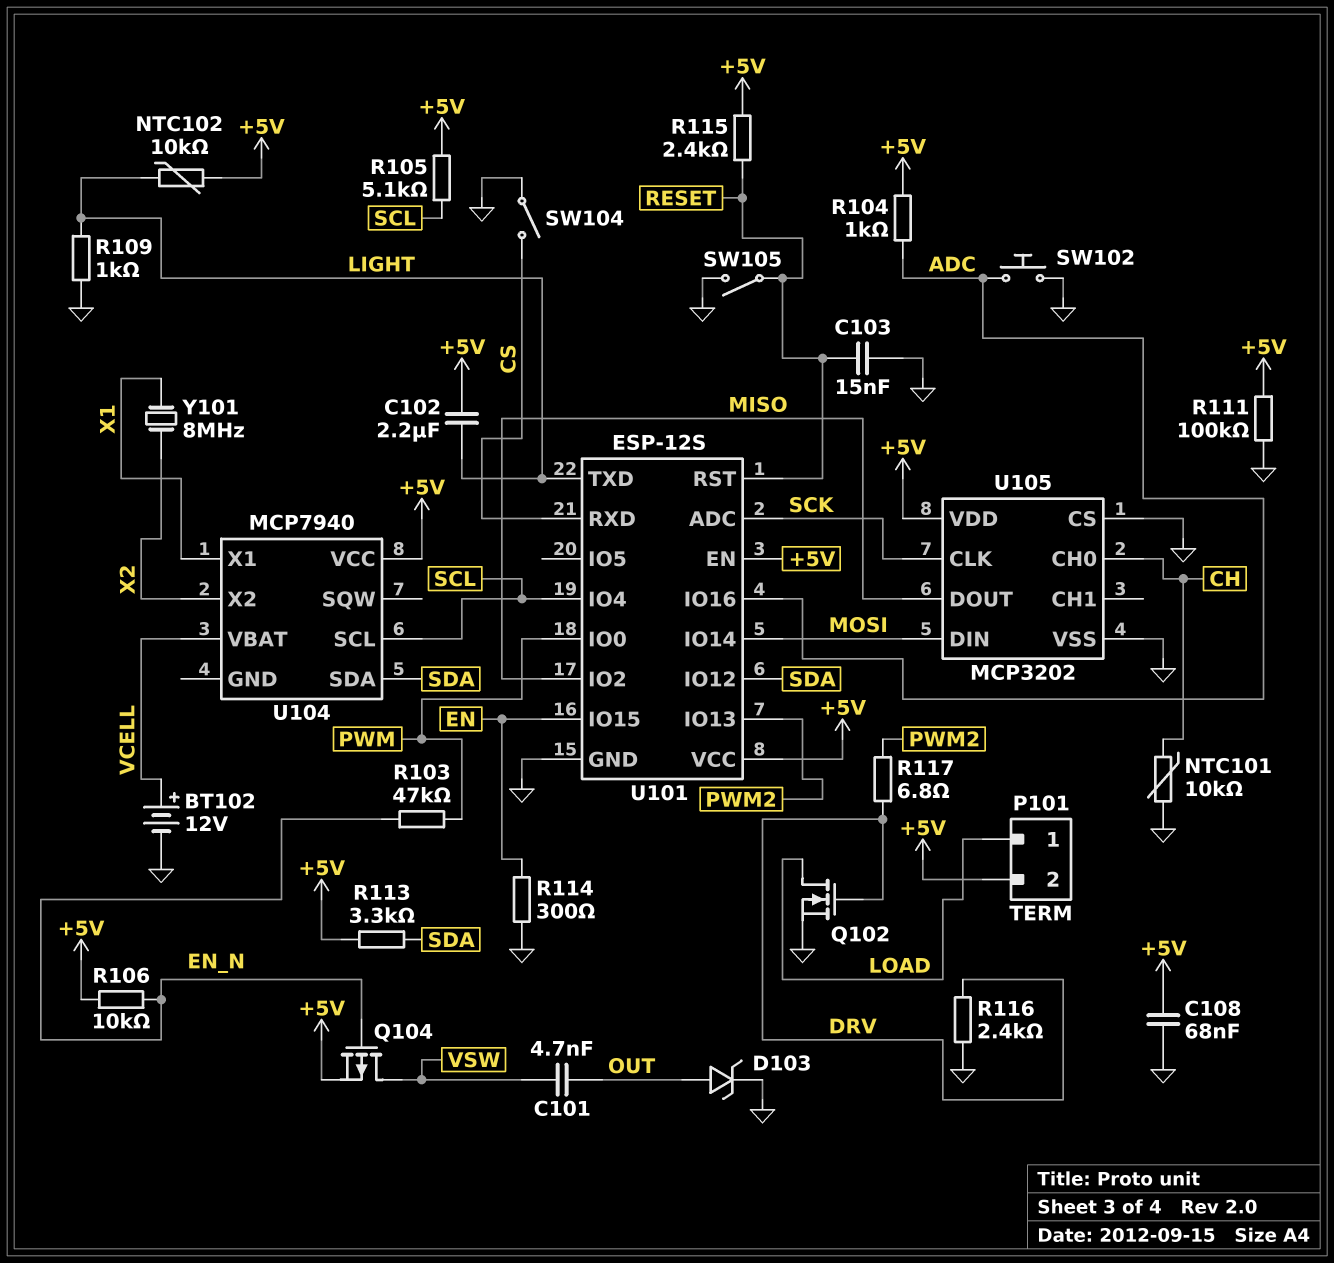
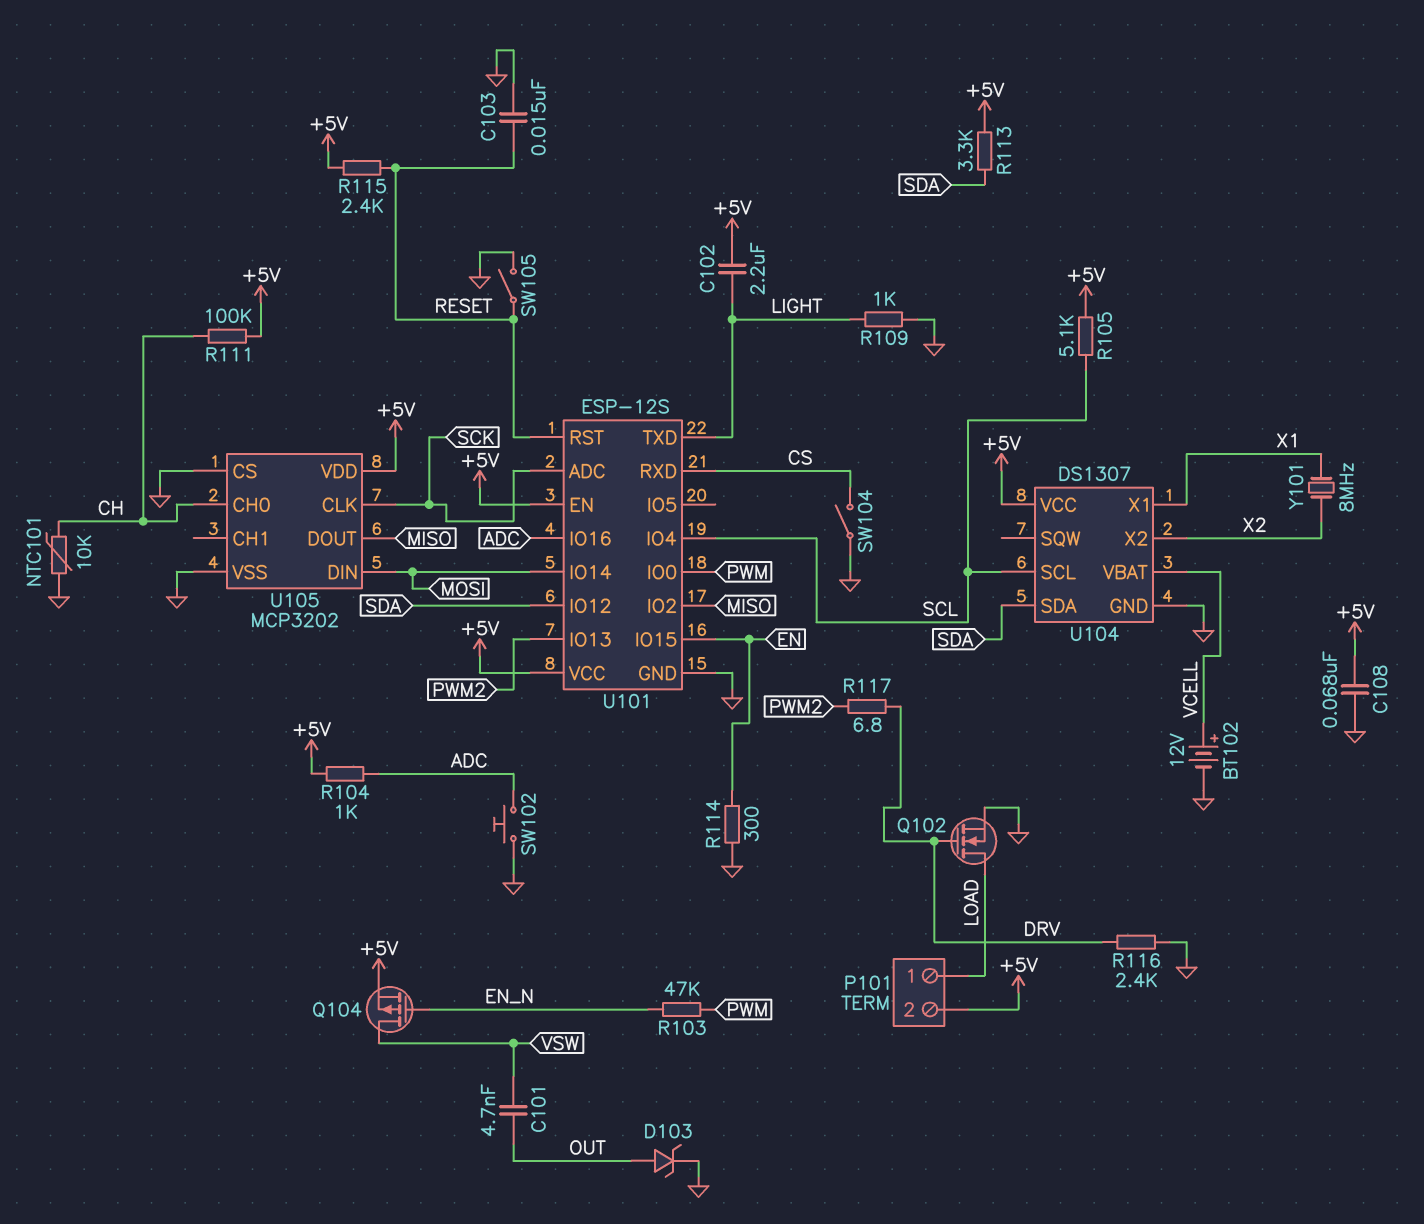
NTC102: 10k (+5V, LIGHT) -> none
R106: 10k (+5V, EN_N) -> none
R111: 100k (+5V, GND) -> 100k (+5V, CH)
U104: MCP7940 -> DS1307
U104 pin GND: none -> GND

